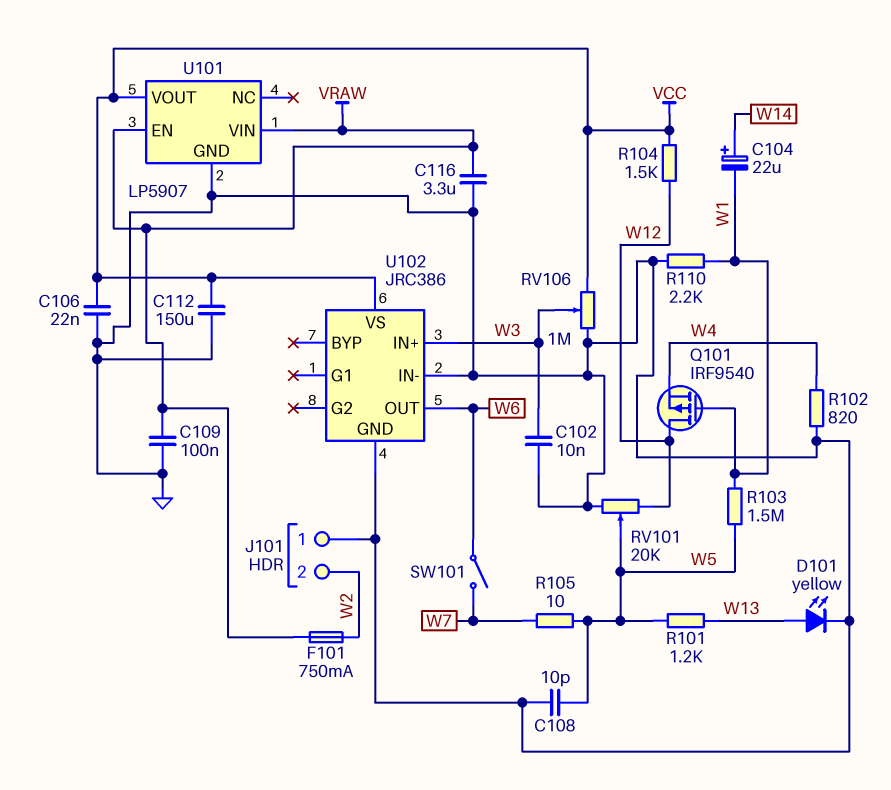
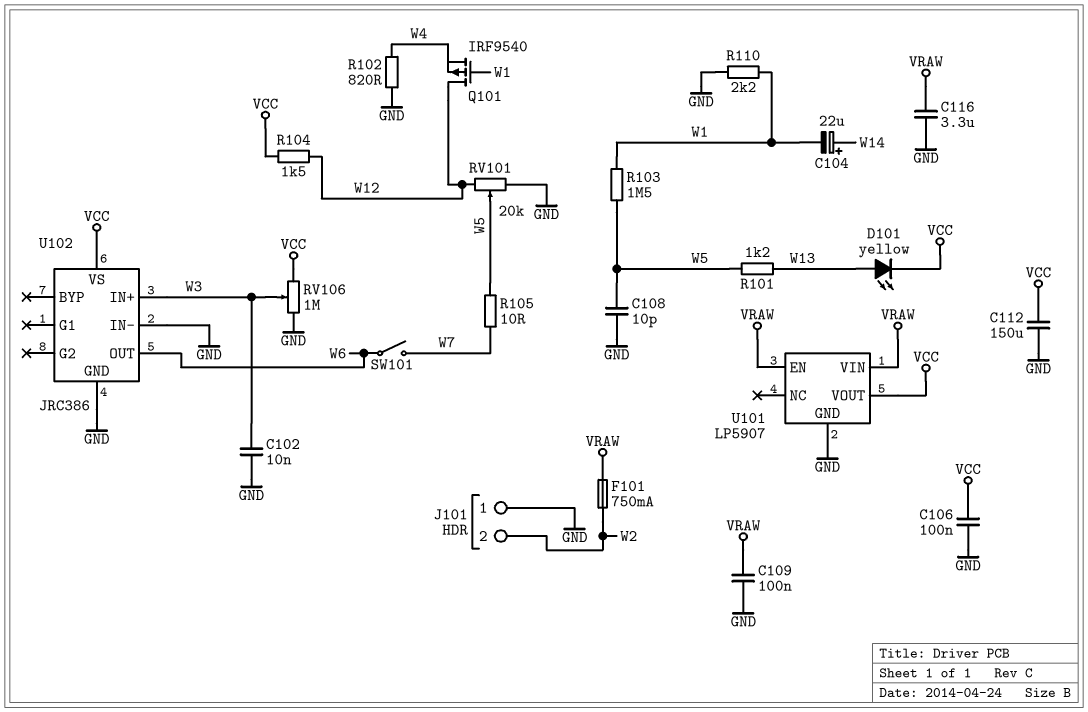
C106: 22nF (GND, VCC) -> 100nF (GND, VCC)
D101: LED yellow (A W13, K GND) -> LED yellow (A W13, K VCC)

